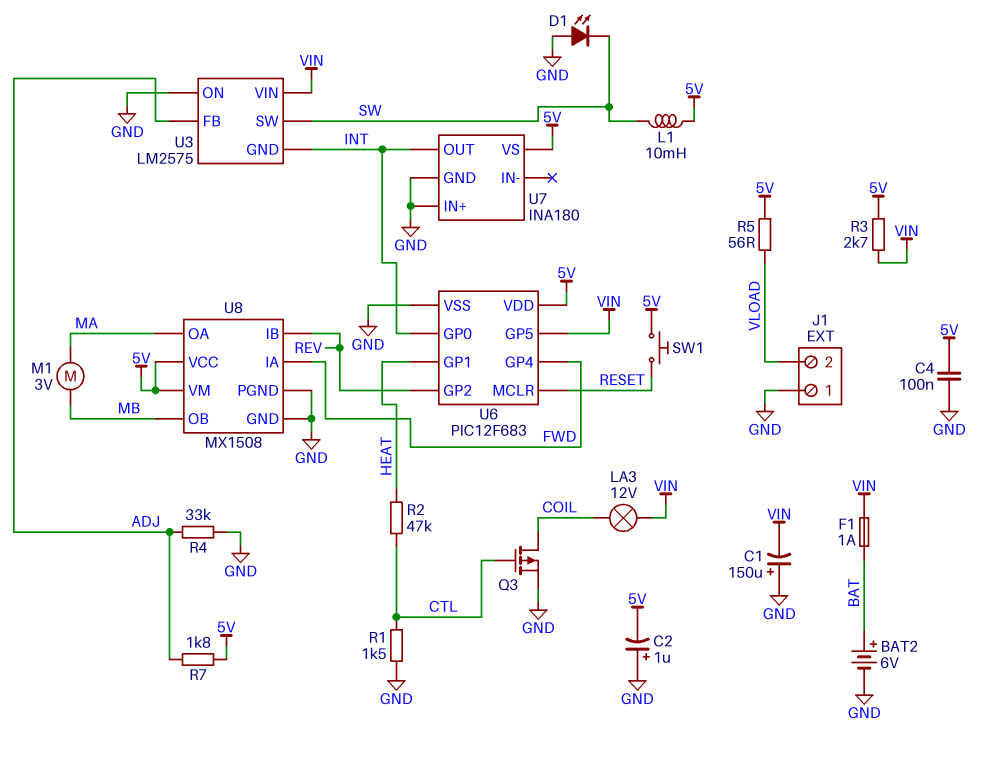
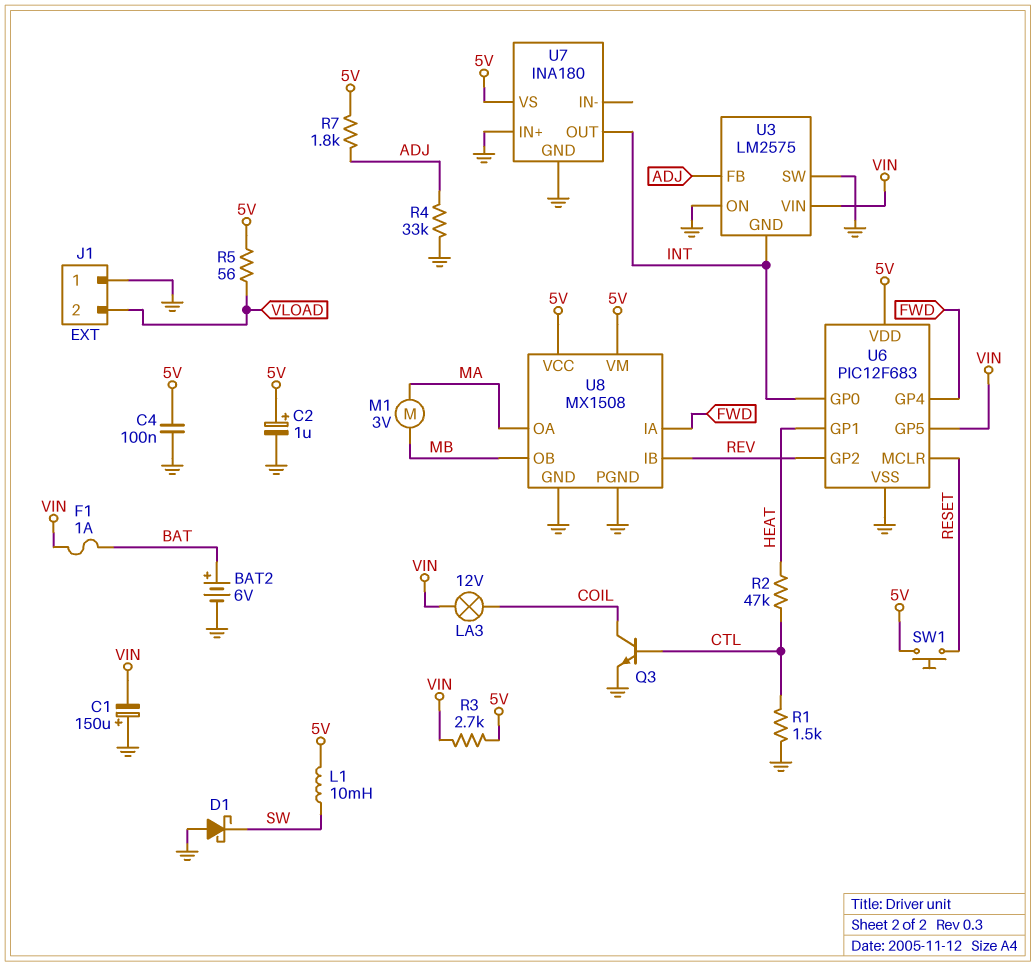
C2: 1uF (plus GND, minus 5V) -> 1uF (plus 5V, minus GND)
D1: LED (A GND, K SW) -> schottky (A GND, K SW)
Q3: PMOS (G CTL, D COIL, S GND) -> NPN (B CTL, C COIL, E GND)
U3 pin SW: SW -> GND

